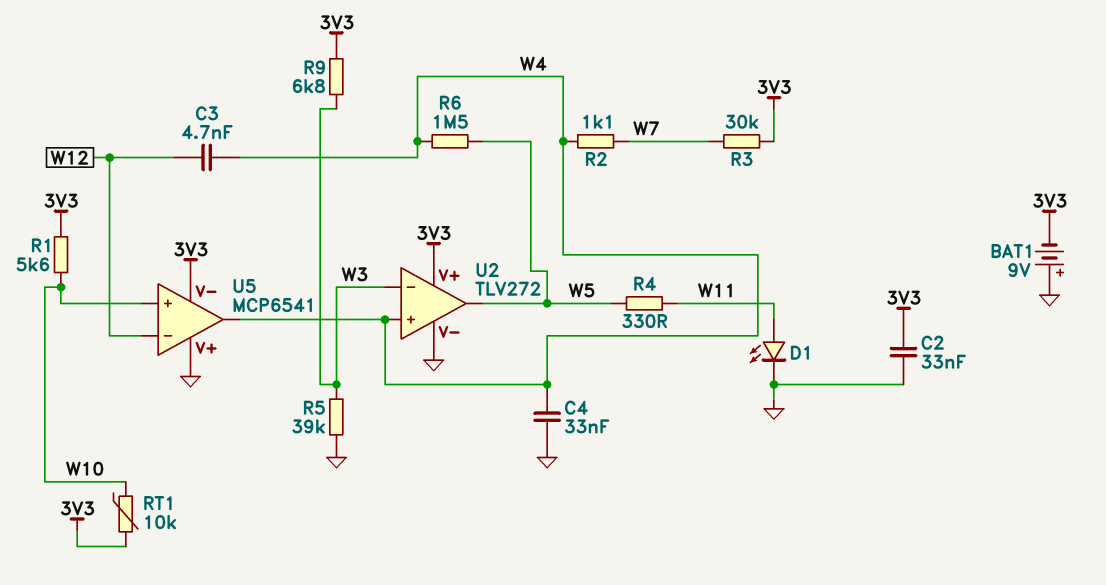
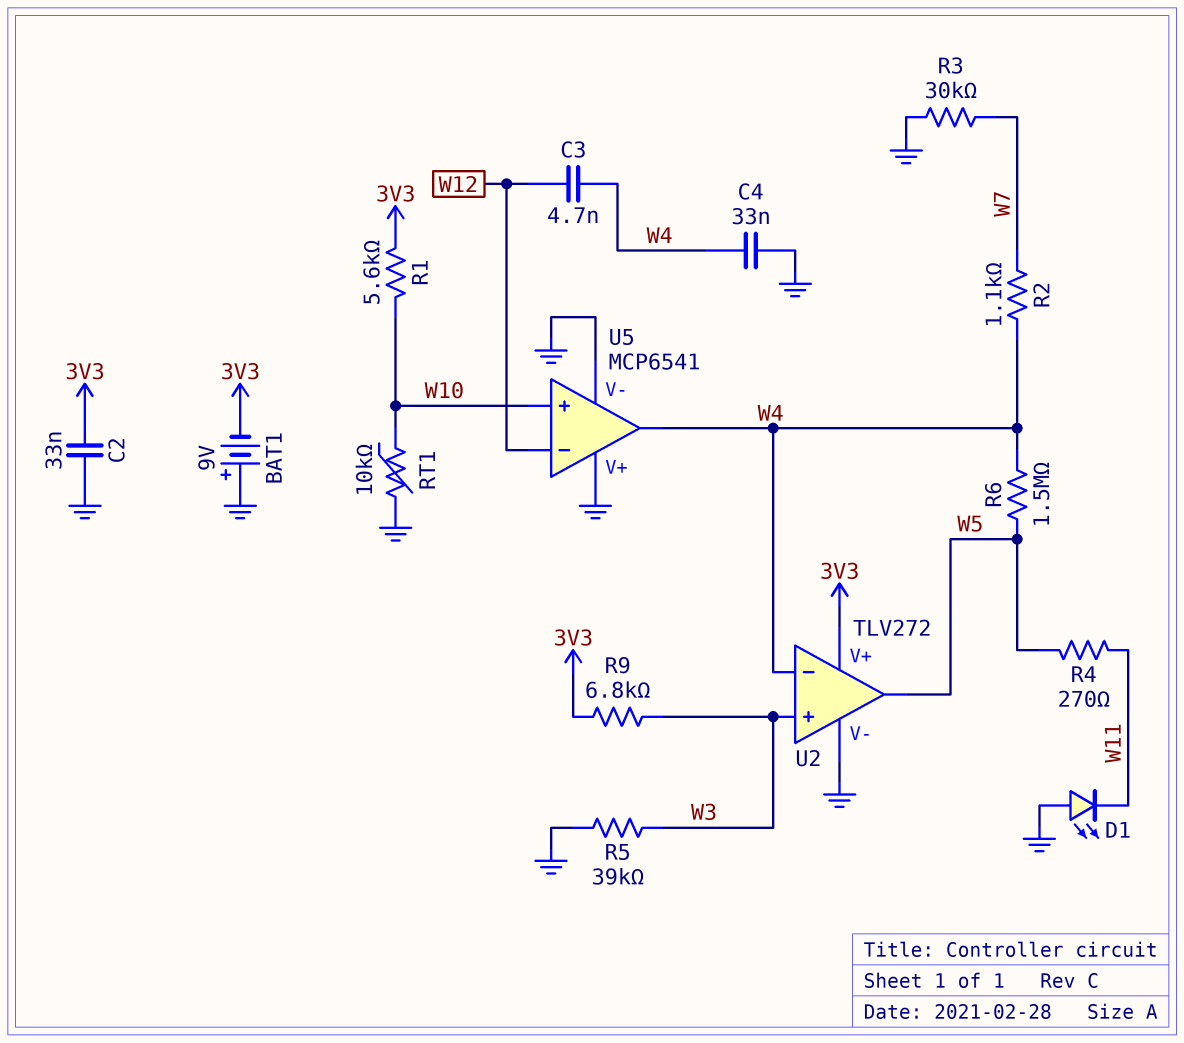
D1: LED (A W11, K GND) -> LED (A GND, K W11)
R3: 30k (3V3, W7) -> 30k (GND, W7)
R4: 330 (W5, W11) -> 270 (W5, W11)
RT1: 10k (3V3, W10) -> 10k (GND, W10)
U2 pin in+: W4 -> W3
U2 pin in-: W3 -> W4
U5 pin V-: 3V3 -> GND

